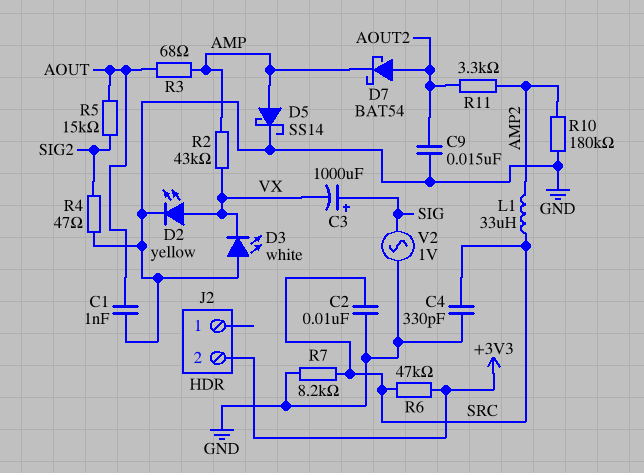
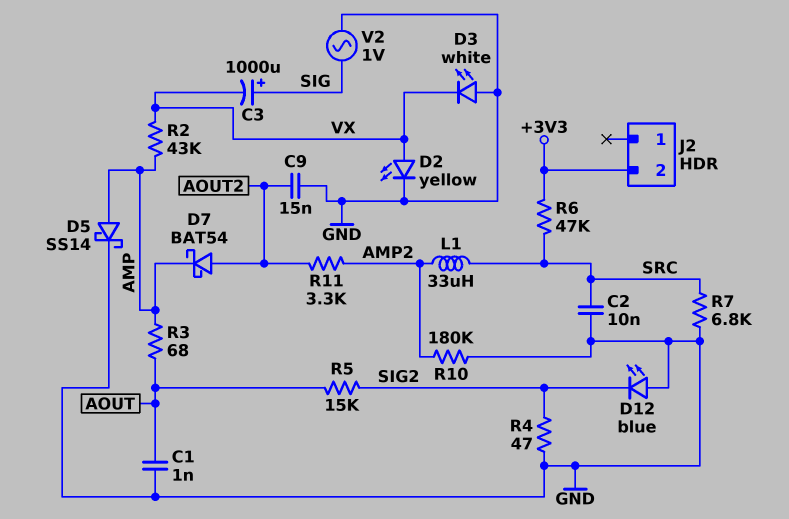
C4: 330pF (GND, SRC) -> none
D12: none -> LED blue (A GND, K SIG2)
R7: 8.2k (GND, SRC) -> 6.8k (GND, SRC)

